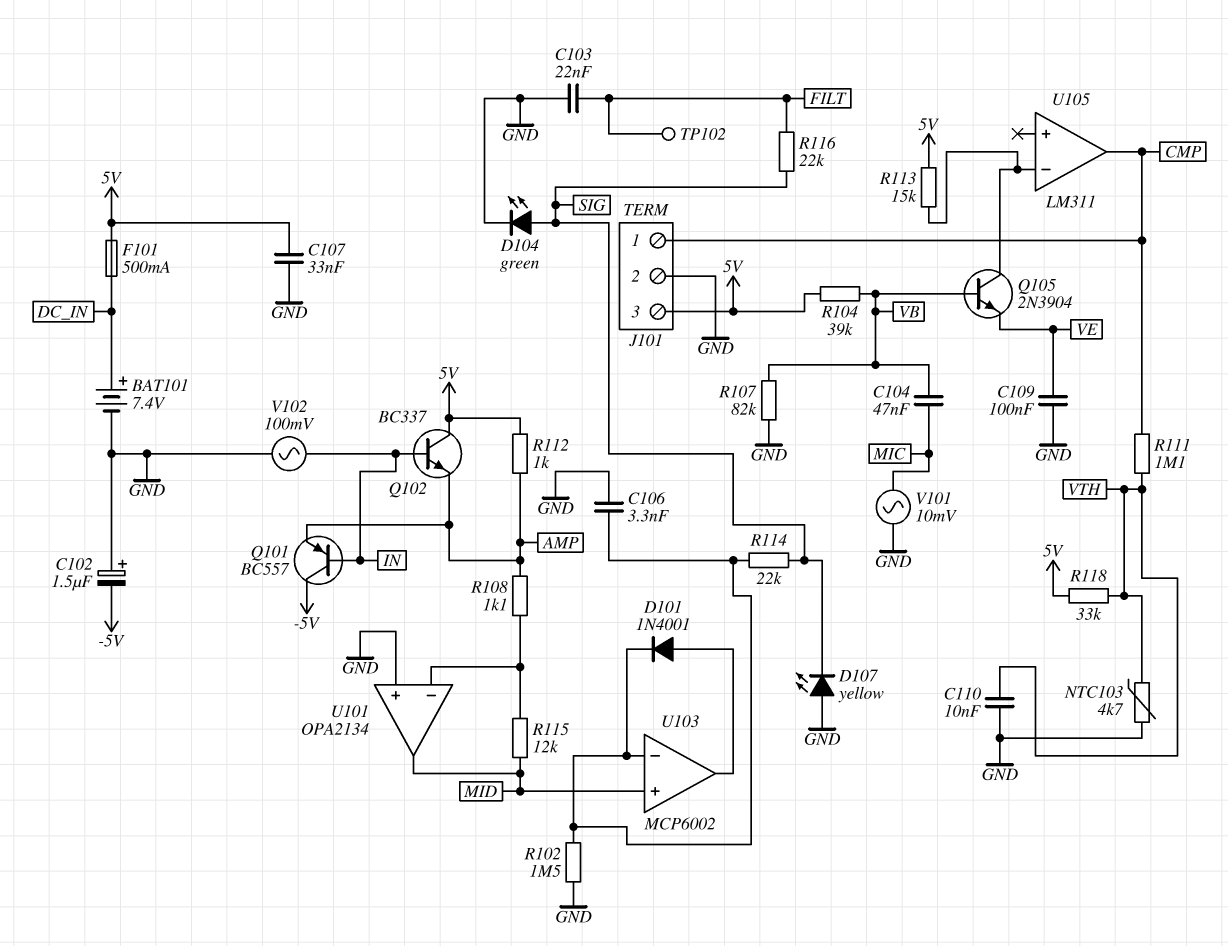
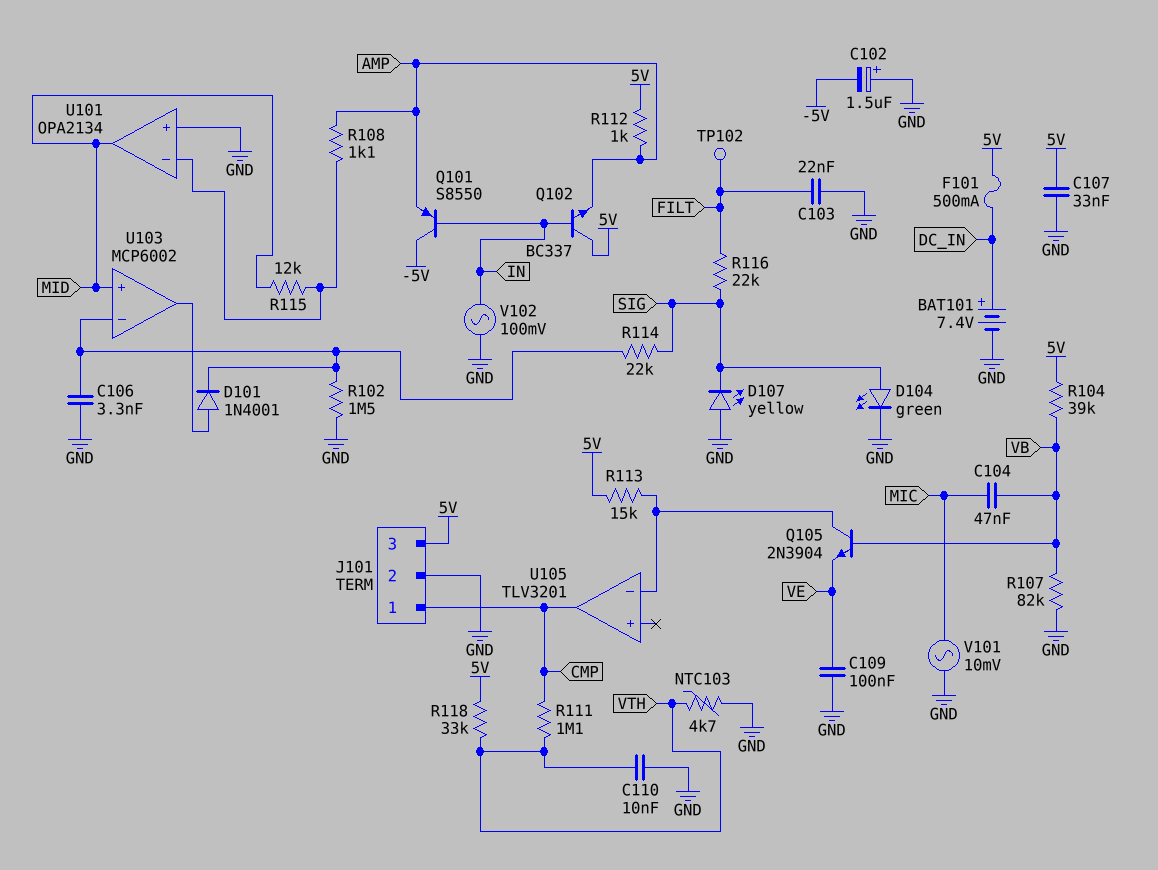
Q101: PNP BC557 (B IN, C -5V, E AMP) -> PNP S8550 (B IN, C -5V, E AMP)
U105: LM311 -> TLV3201

